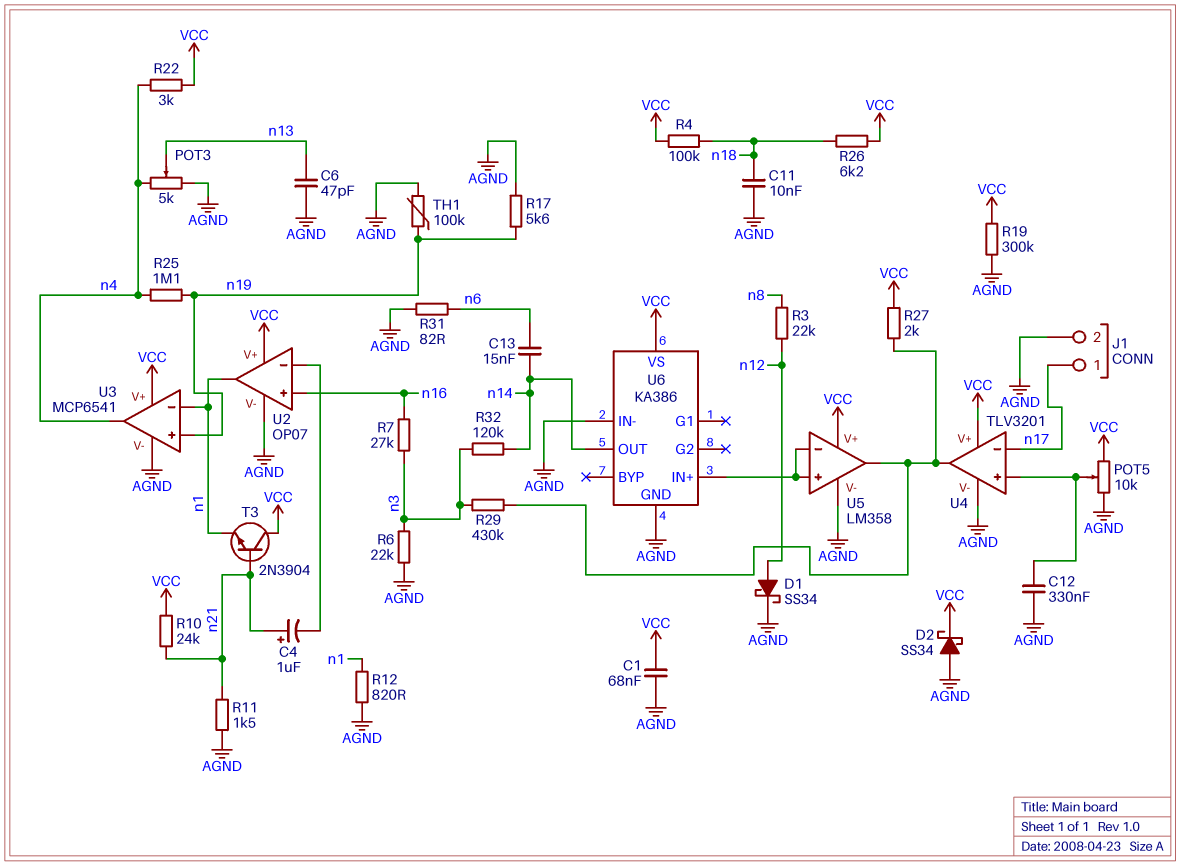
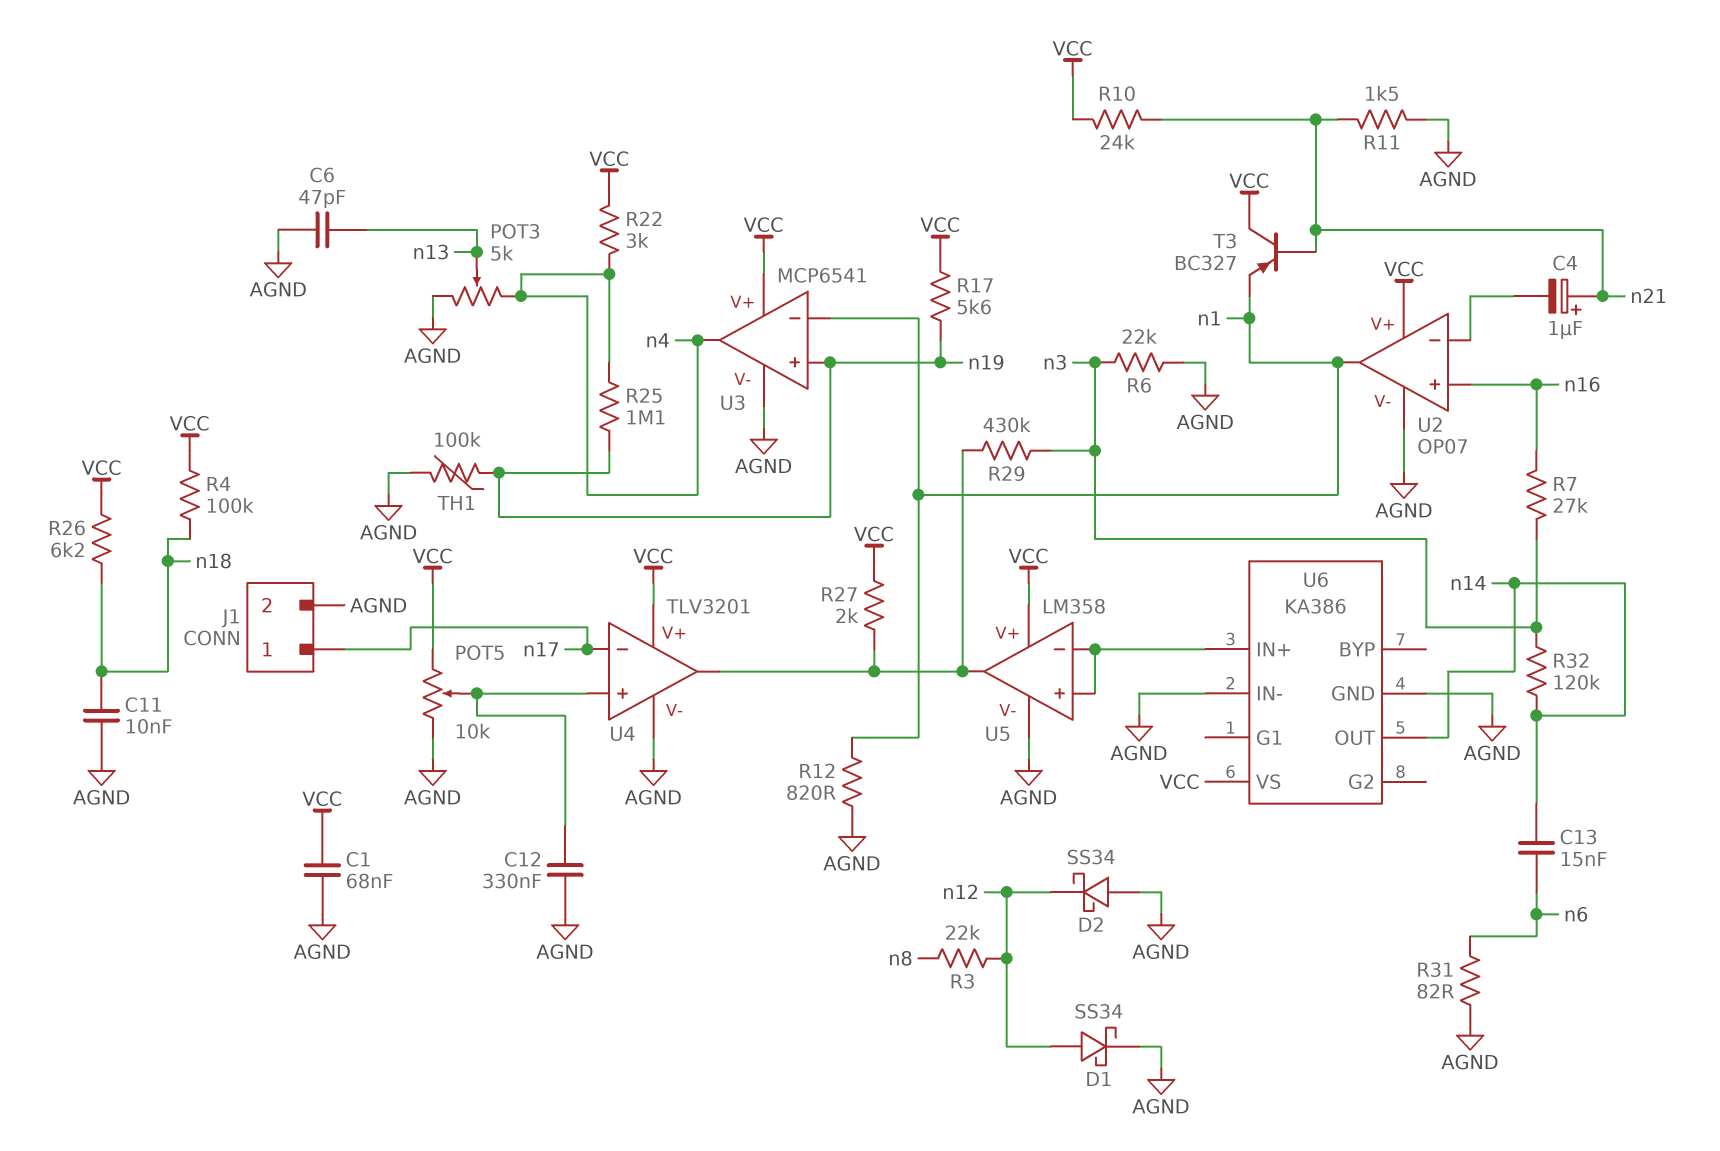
D2: schottky SS34 (A AGND, K VCC) -> schottky SS34 (A AGND, K n12)
R17: 5.6k (AGND, n19) -> 5.6k (VCC, n19)
R19: 300k (AGND, VCC) -> none
T3: NPN 2N3904 (B n21, C VCC, E n1) -> PNP BC327 (B n21, C VCC, E n1)

